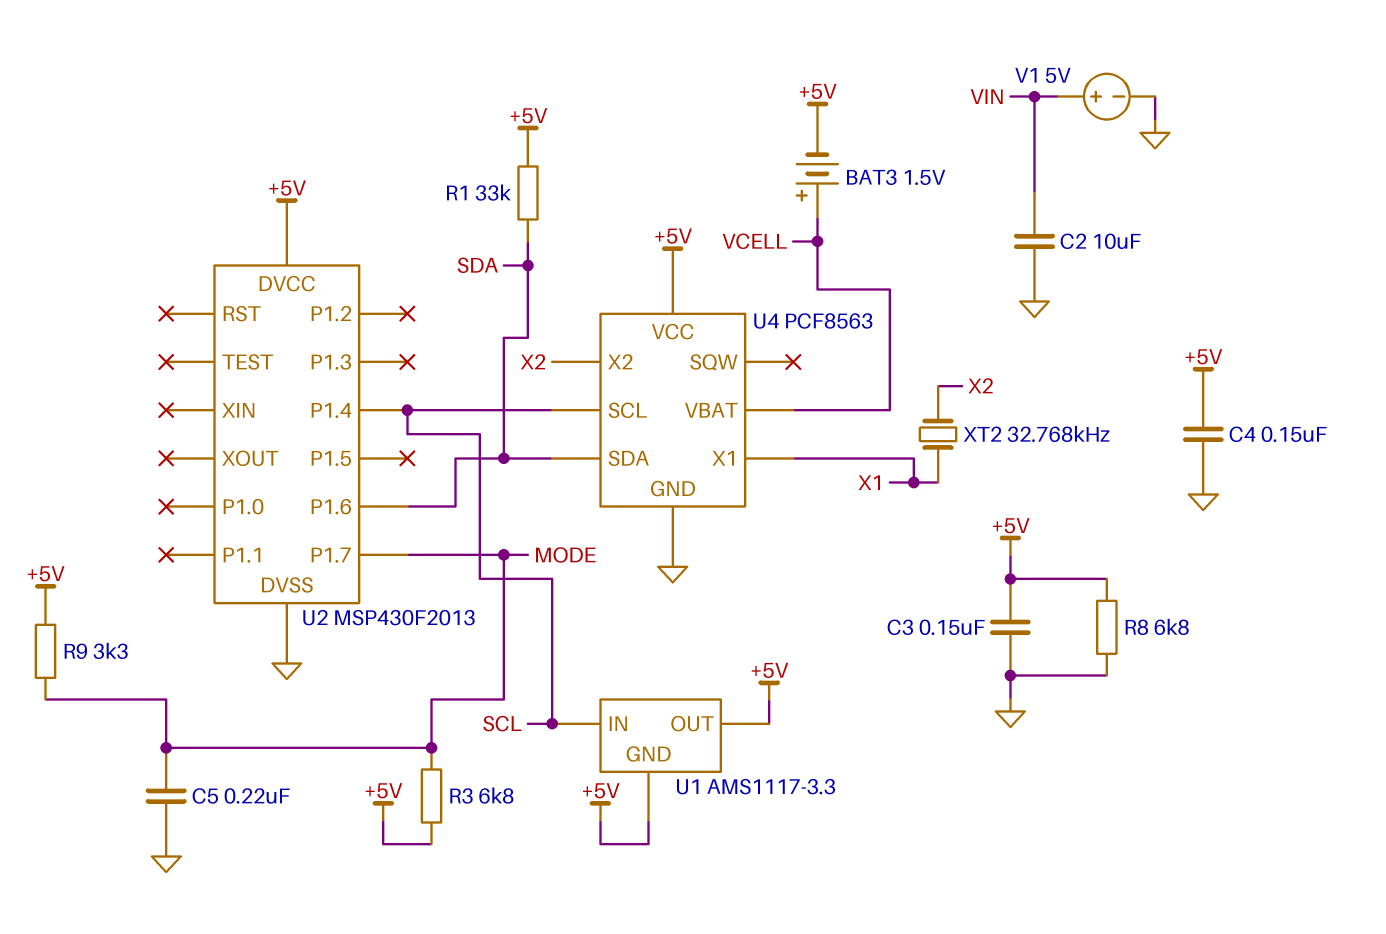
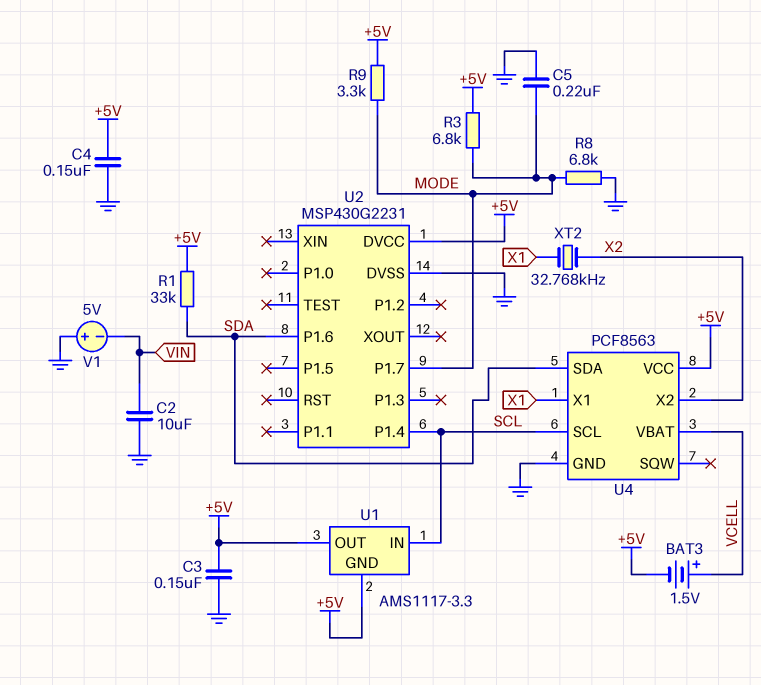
R8: 6.8k (+5V, GND) -> 6.8k (GND, MODE)
U2: MSP430F2013 -> MSP430G2231
V1: 5V (plus VIN, minus GND) -> 5V (plus GND, minus VIN)

